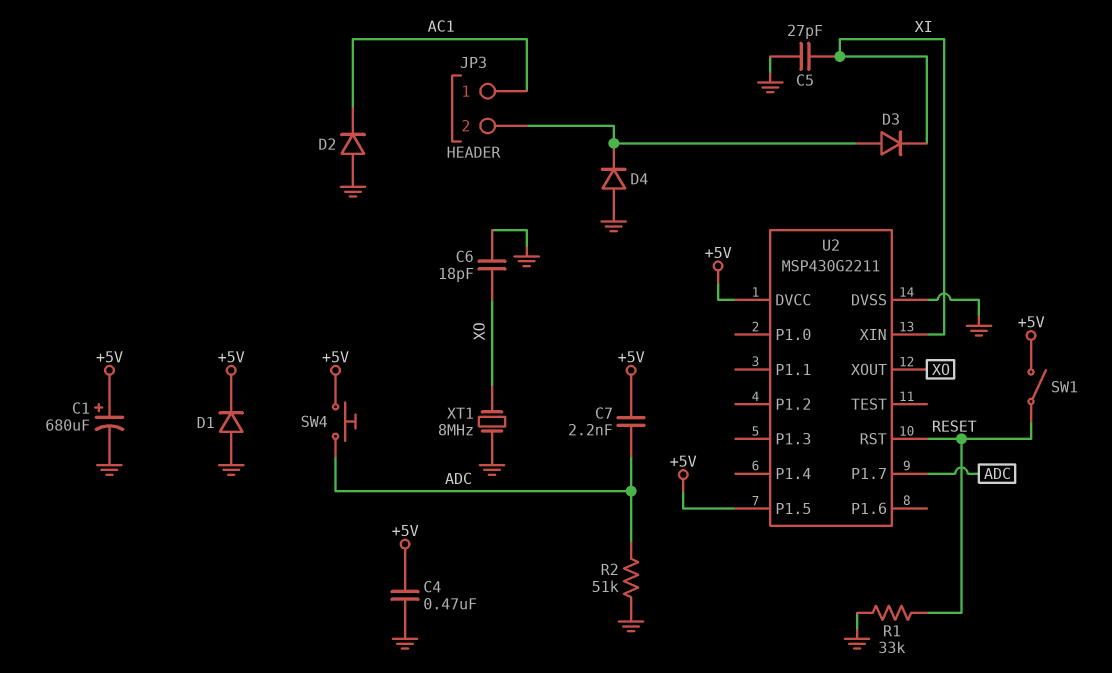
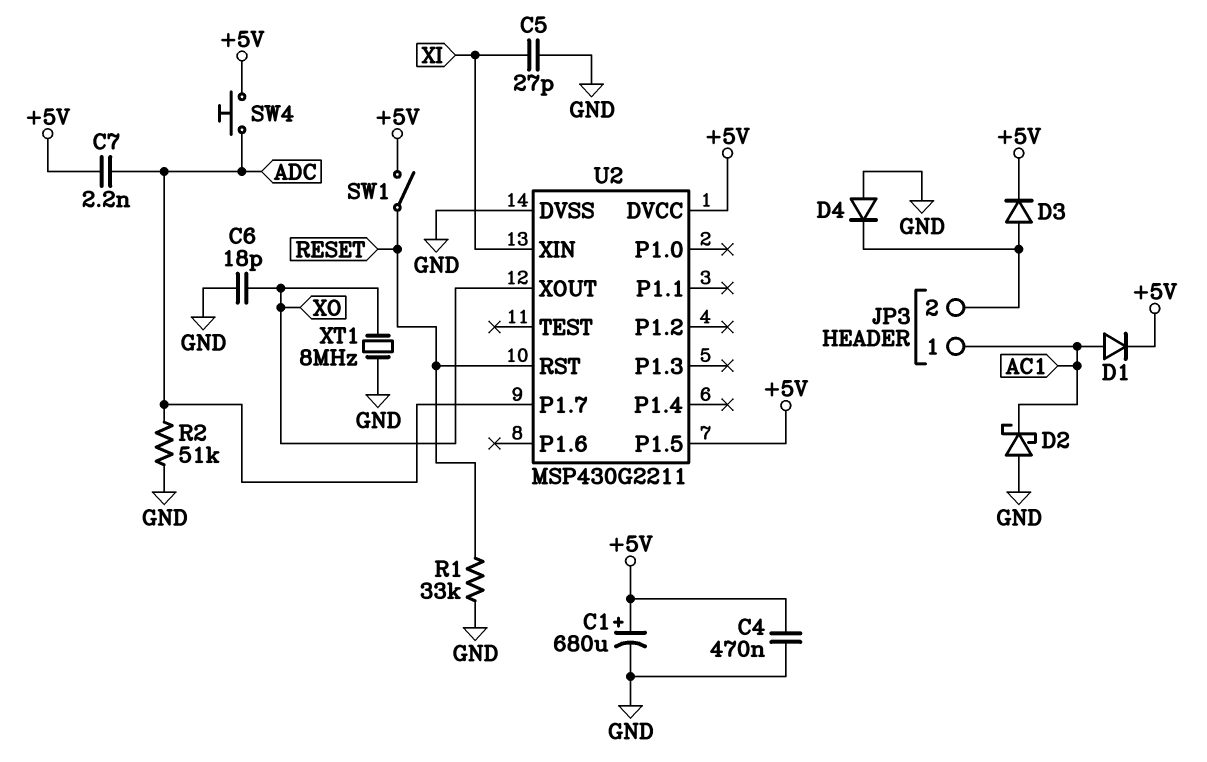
D1: diode (A GND, K +5V) -> diode (A AC1, K +5V)
D2: diode (A GND, K AC1) -> schottky (A GND, K AC1)
D3: diode (A JP3/2, K XI) -> diode (A JP3/2, K +5V)

